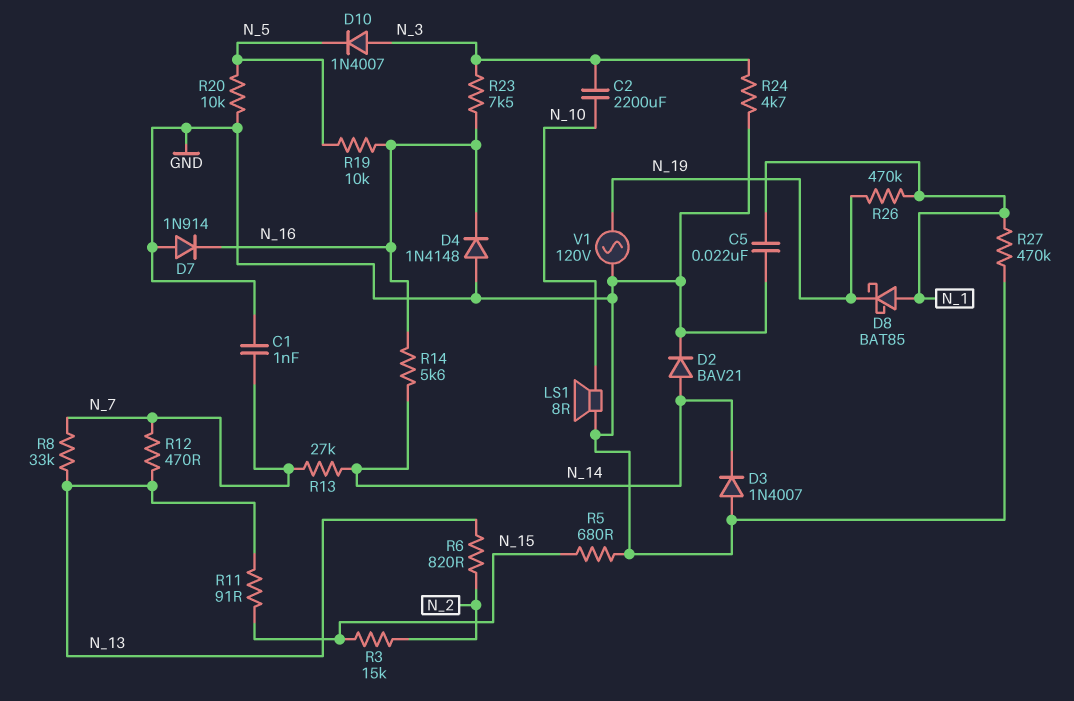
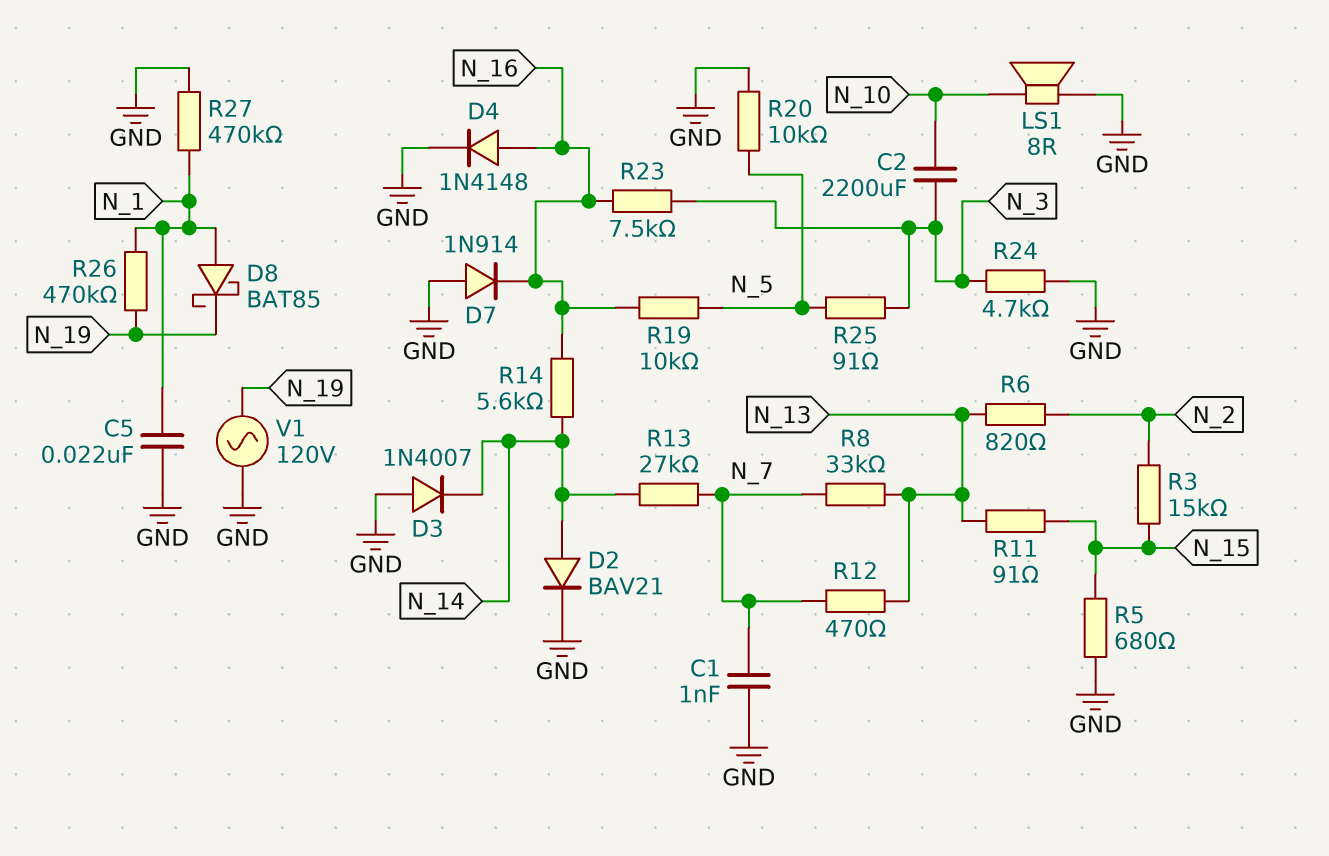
D4: diode 1N4148 (A GND, K N_16) -> diode 1N4148 (A N_16, K GND)
D10: diode 1N4007 (A N_3, K N_5) -> none
R25: none -> 91 (N_3, N_5)

